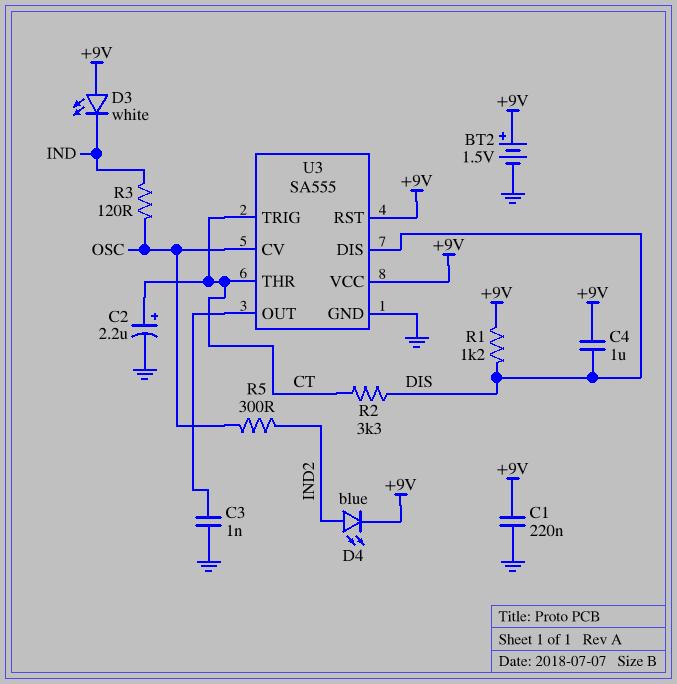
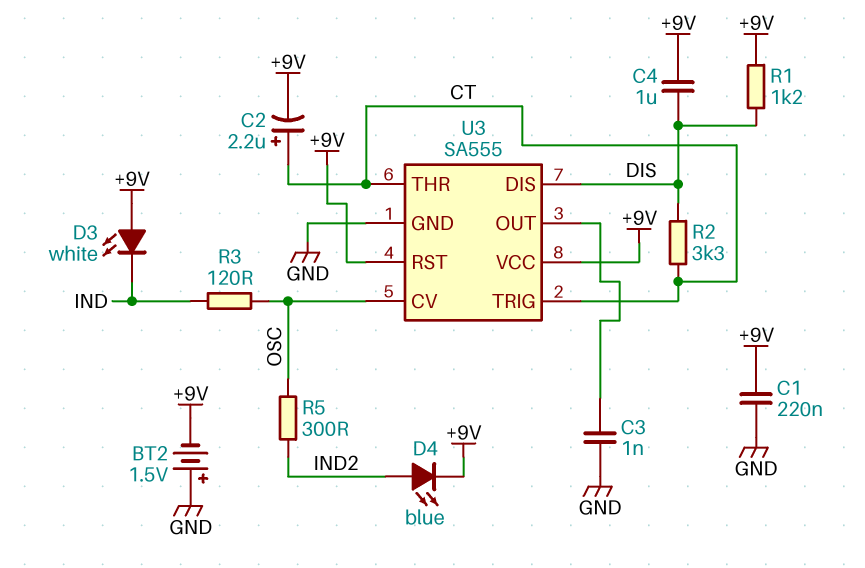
BT2: 1.5V (plus +9V, minus GND) -> 1.5V (plus GND, minus +9V)
C2: 2.2uF (plus CT, minus GND) -> 2.2uF (plus CT, minus +9V)

